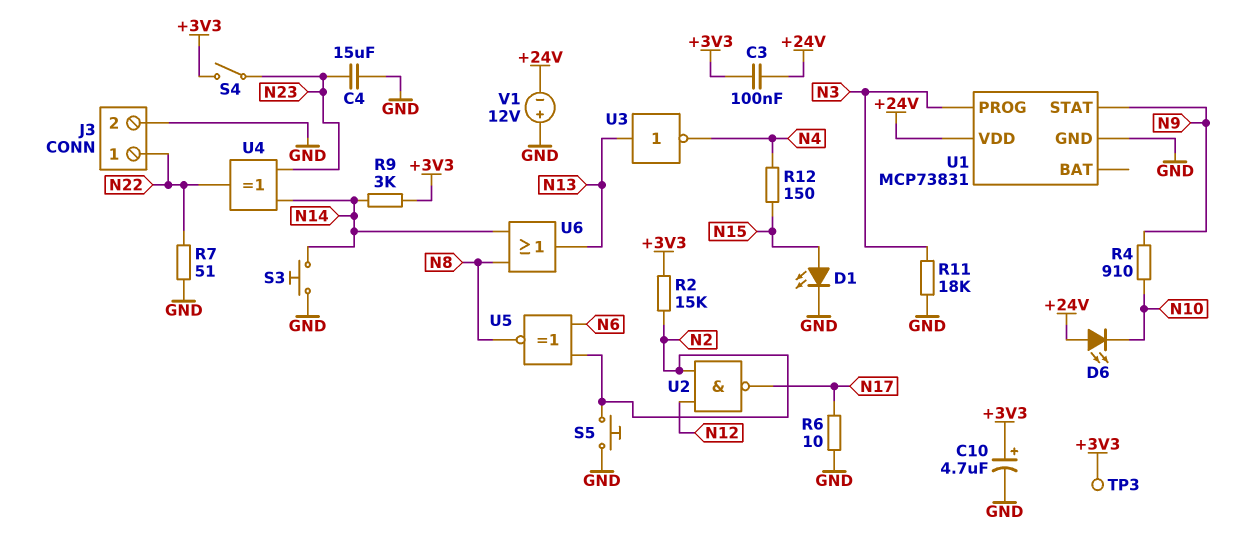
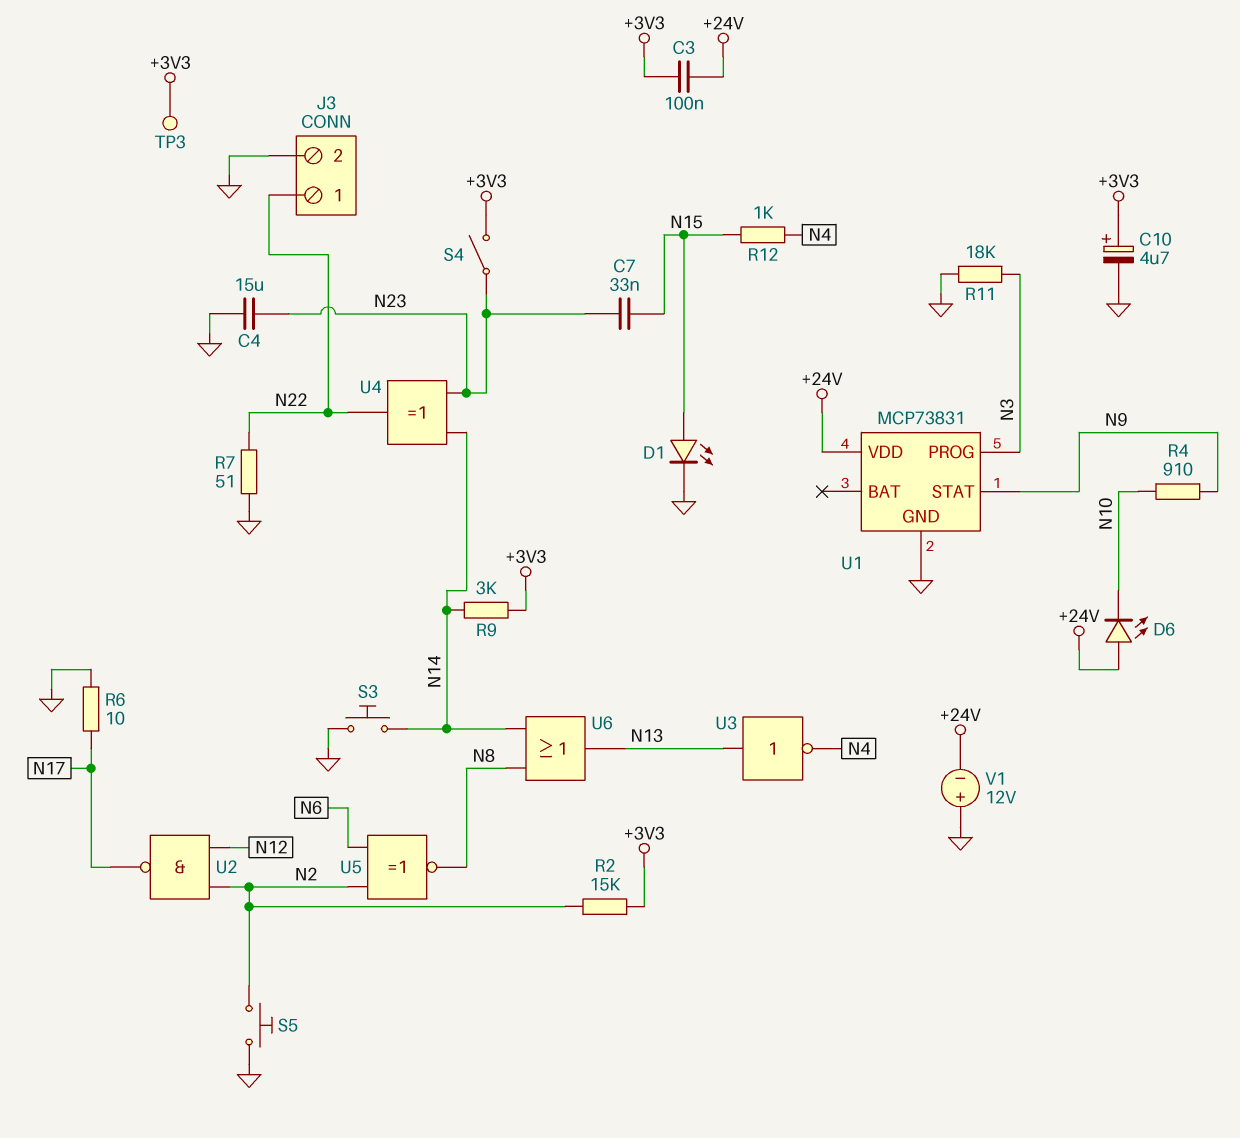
C7: none -> 33nF (N15, N23)
R12: 150 (N4, N15) -> 1k (N4, N15)

